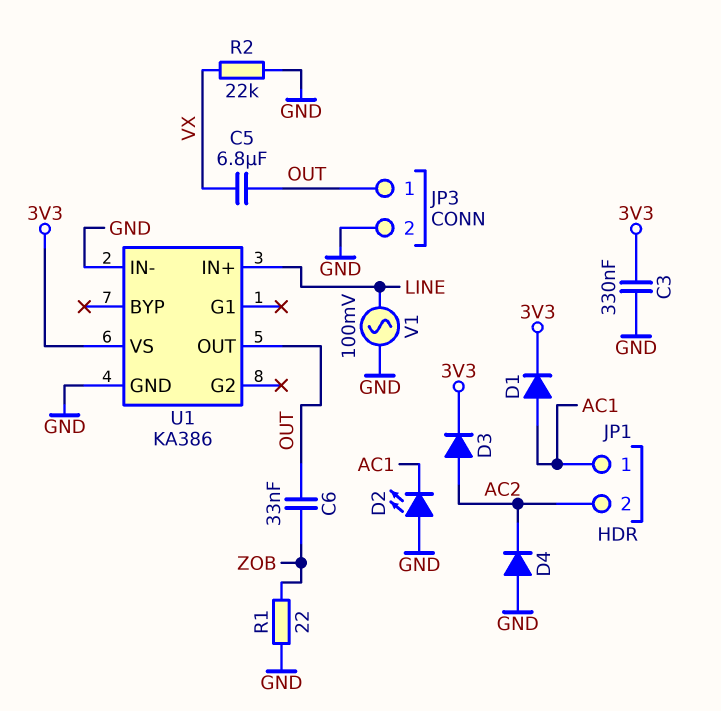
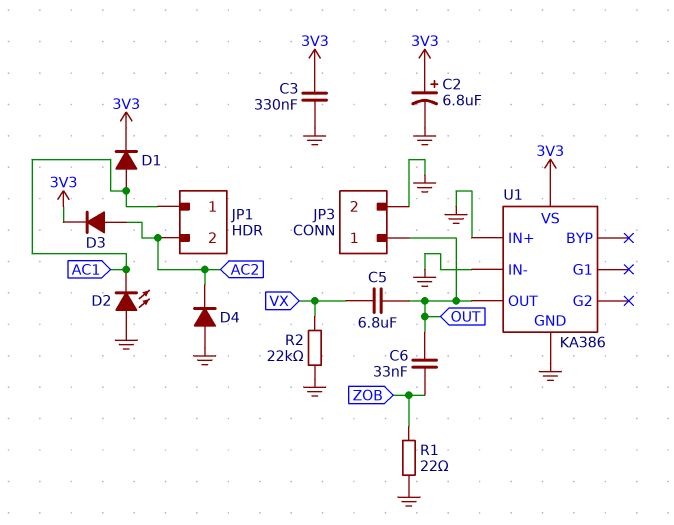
C2: none -> 6.8uF (plus 3V3, minus GND)
U1 pin IN+: LINE -> GND
V1: AC 100mV (GND, LINE) -> none

